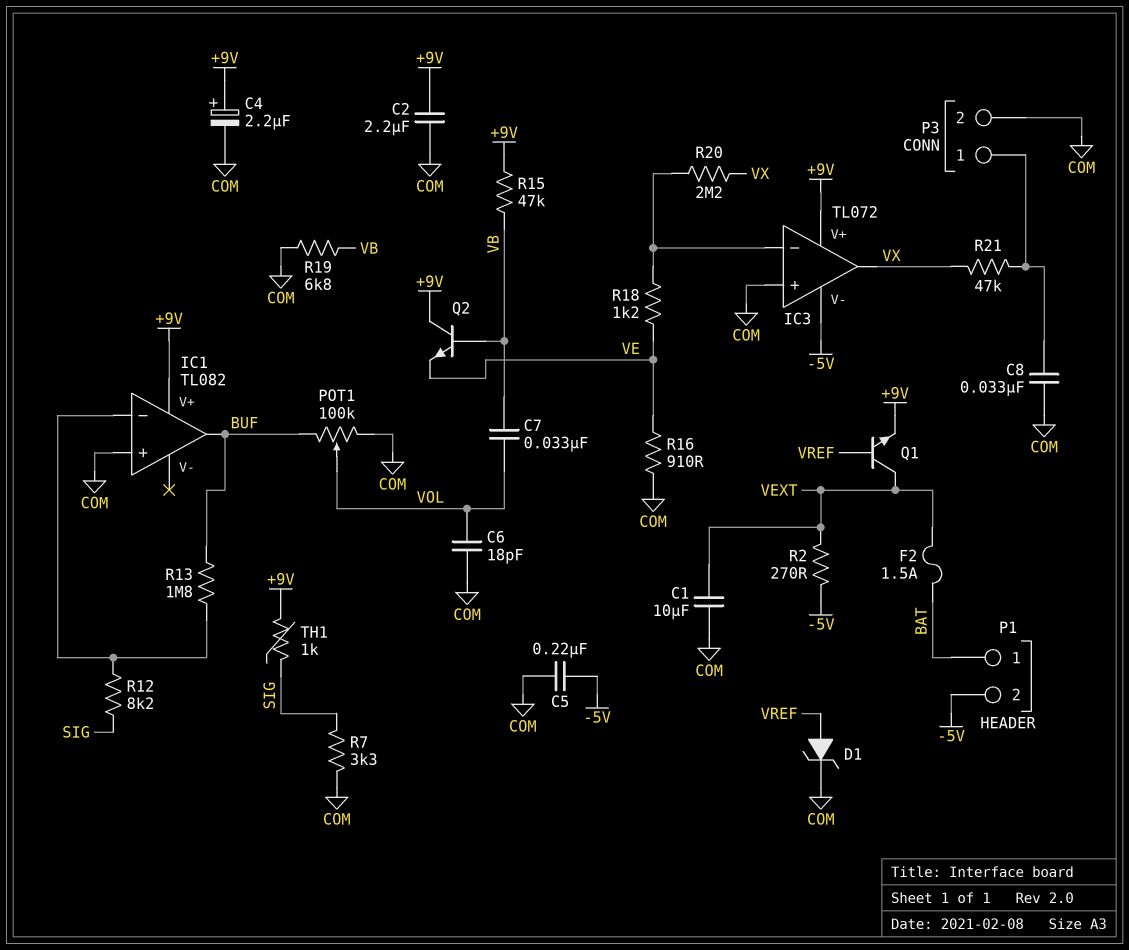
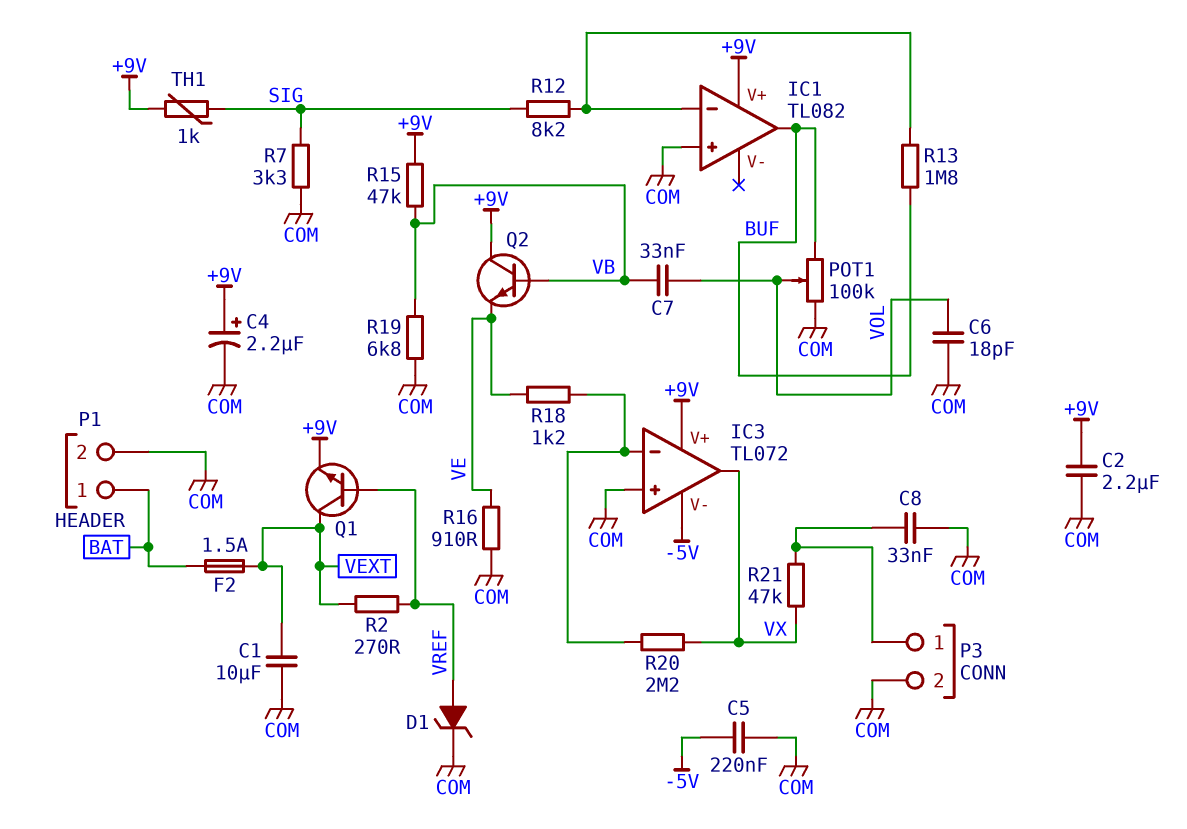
P1 pin 2: -5V -> COM
R2: 270 (-5V, VEXT) -> 270 (VEXT, VREF)

